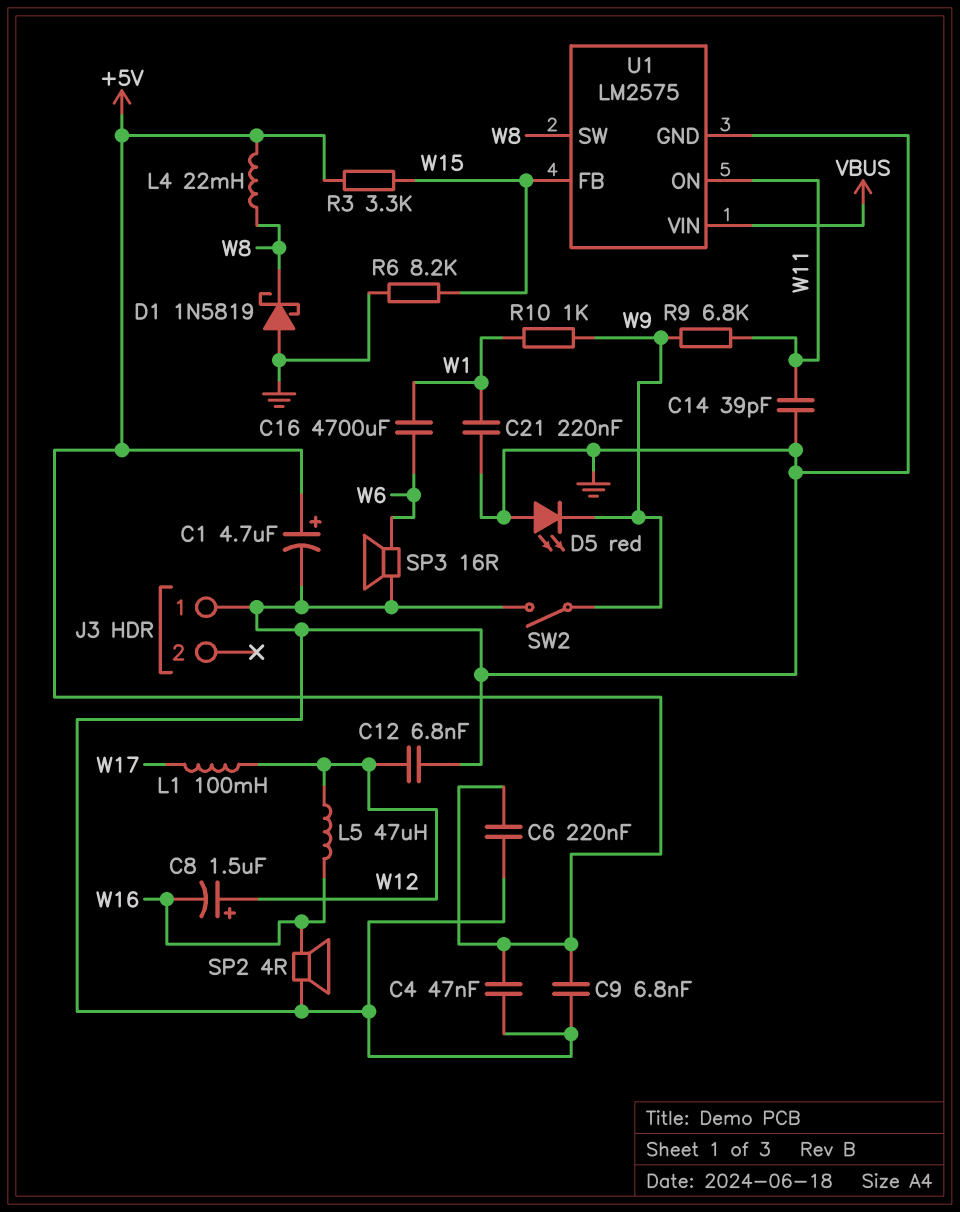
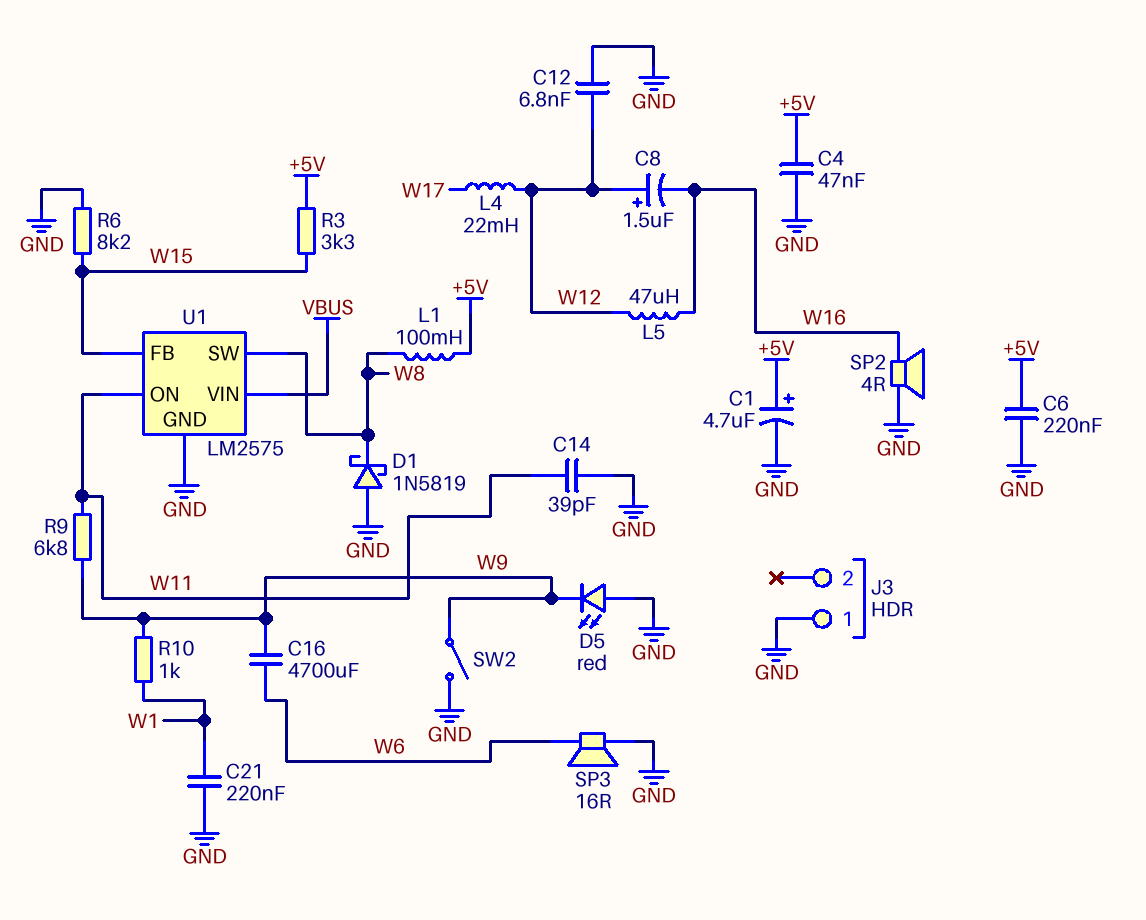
C9: 6.8nF (+5V, GND) -> none
C16: 4700uF (W1, W6) -> 4700uF (W6, W9)
L1: 100mH (W12, W17) -> 100mH (+5V, W8)
L4: 22mH (+5V, W8) -> 22mH (W12, W17)

